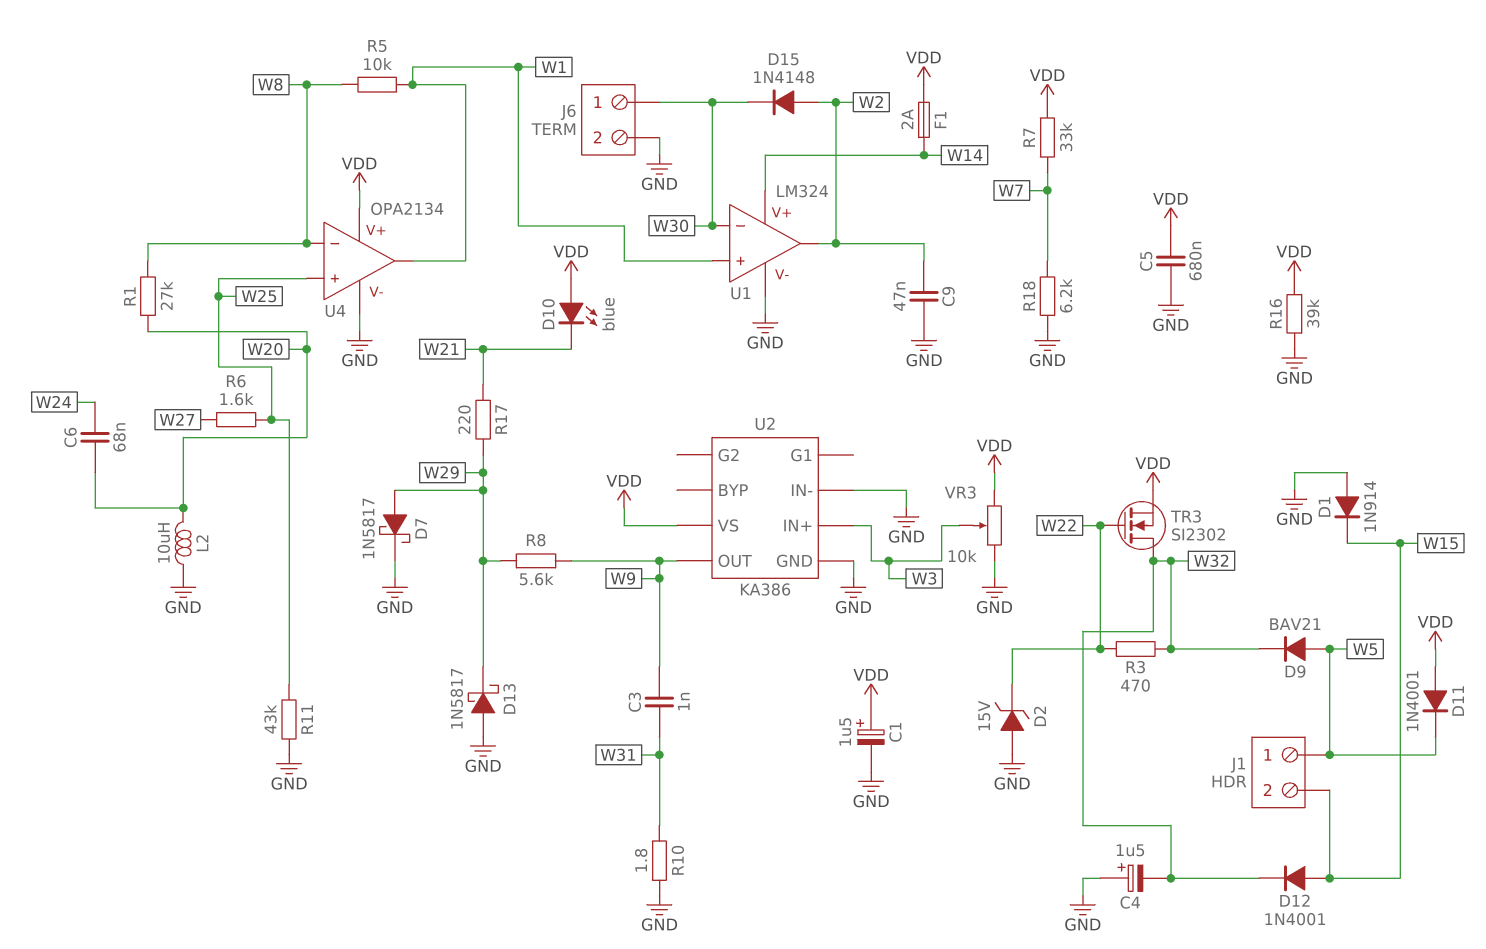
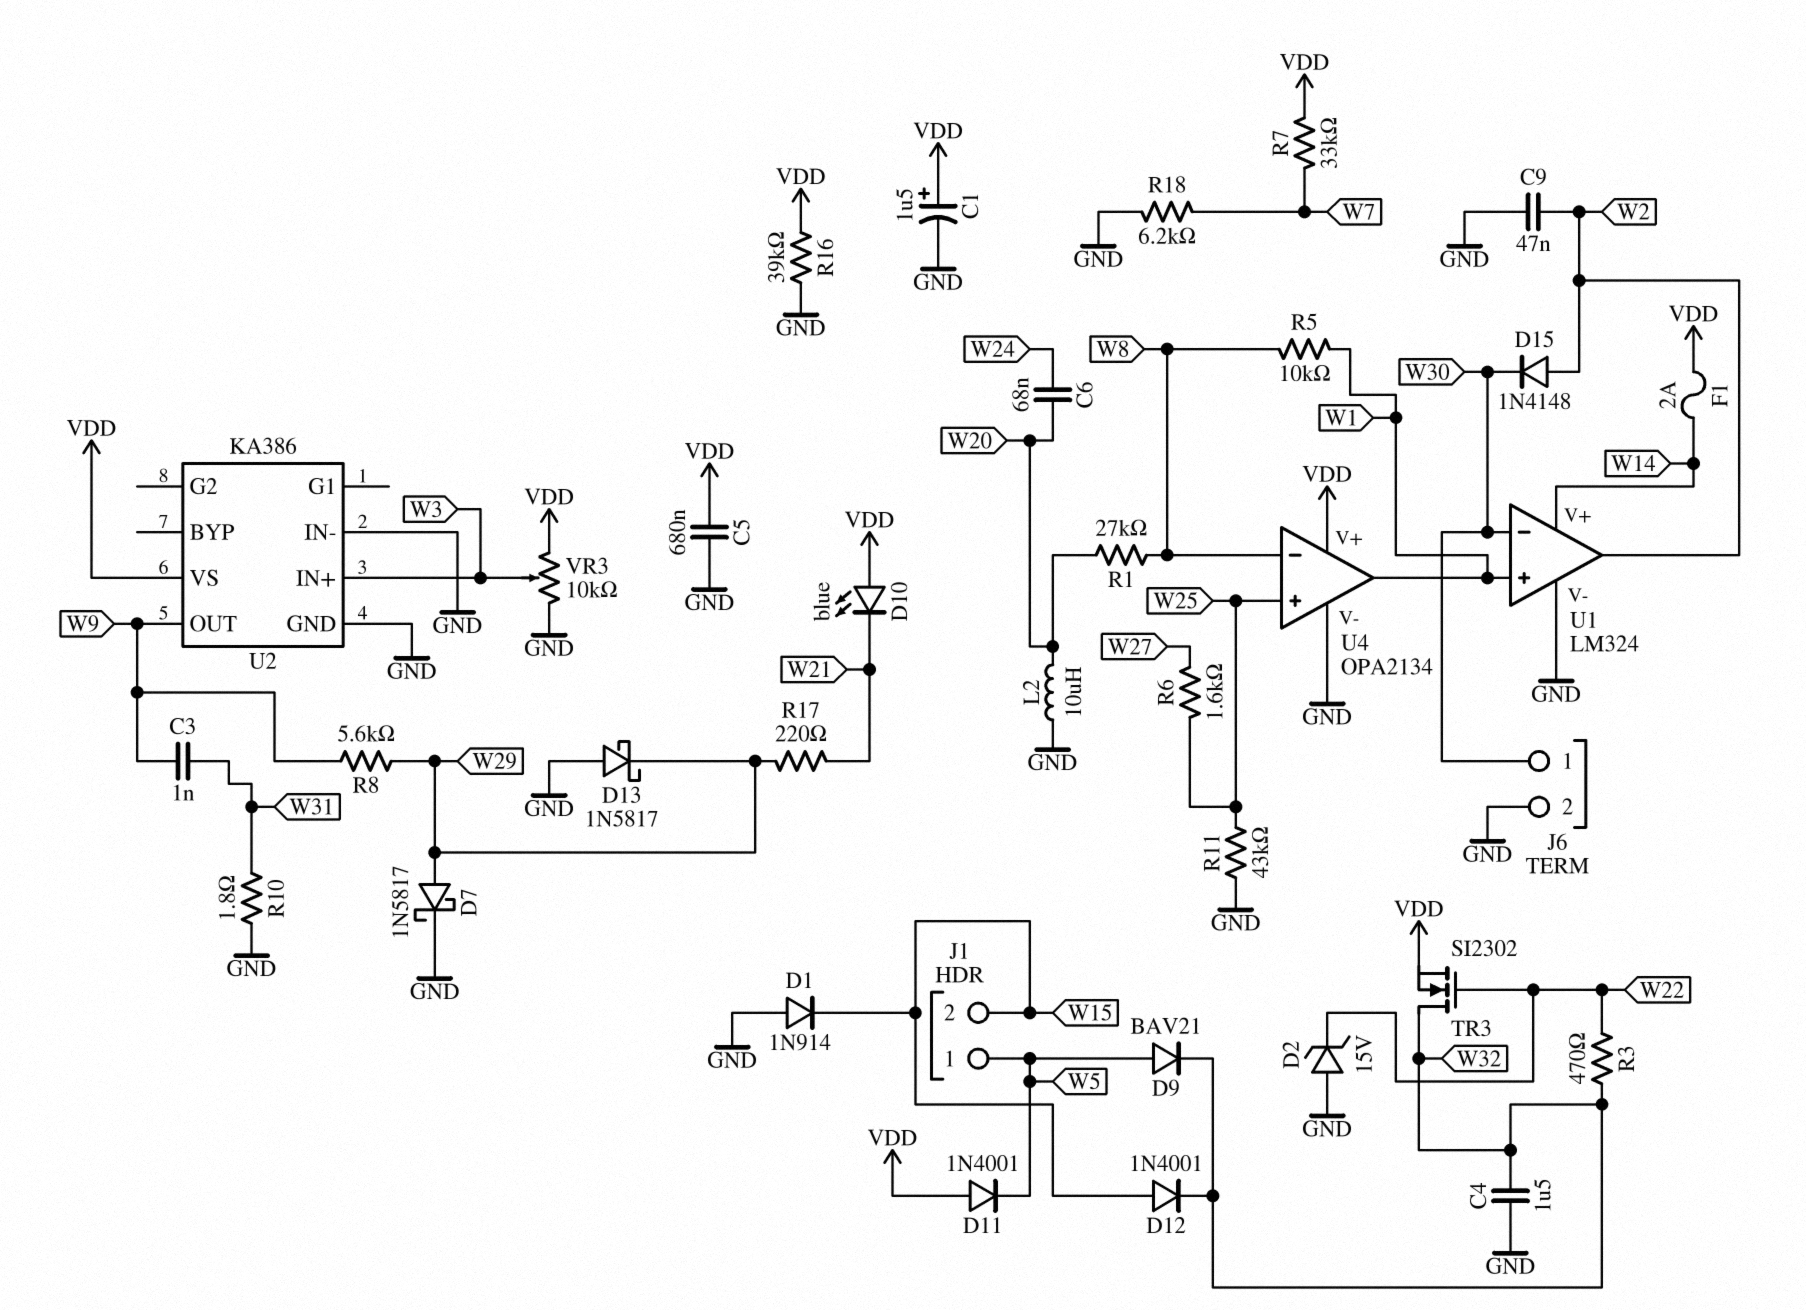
C4: 1.5uF (plus GND, minus W32) -> 1.5uF (GND, W32)

